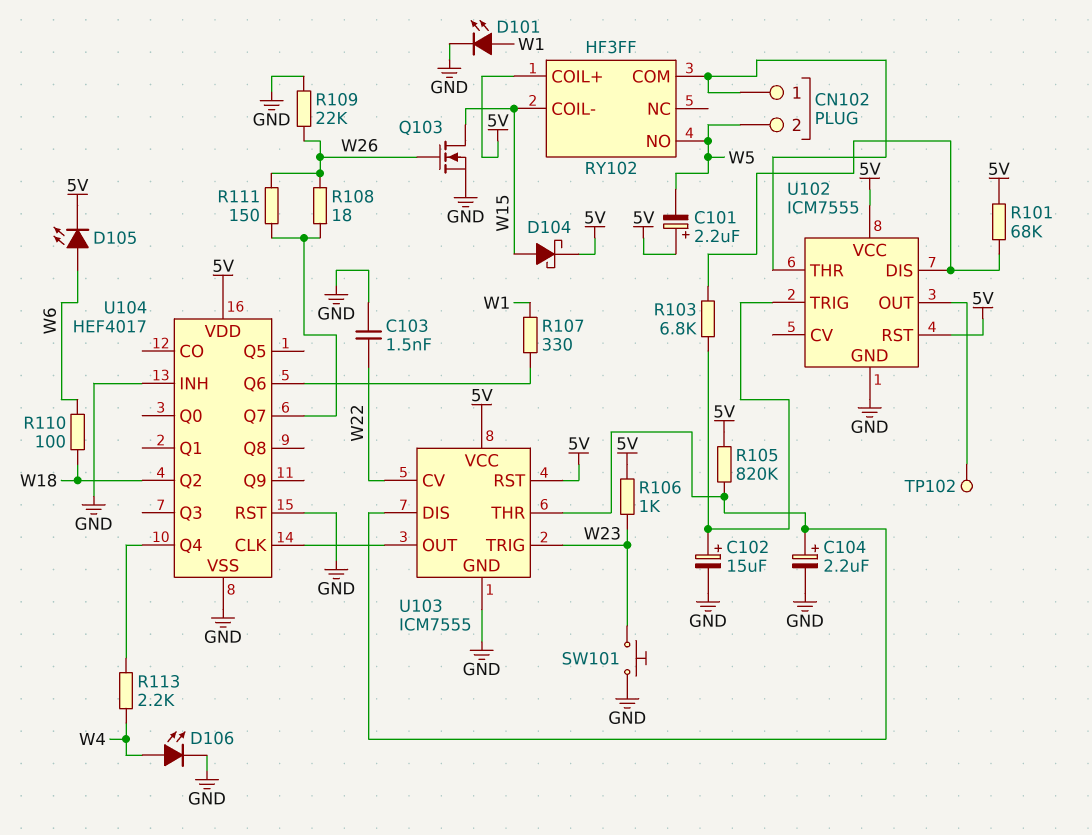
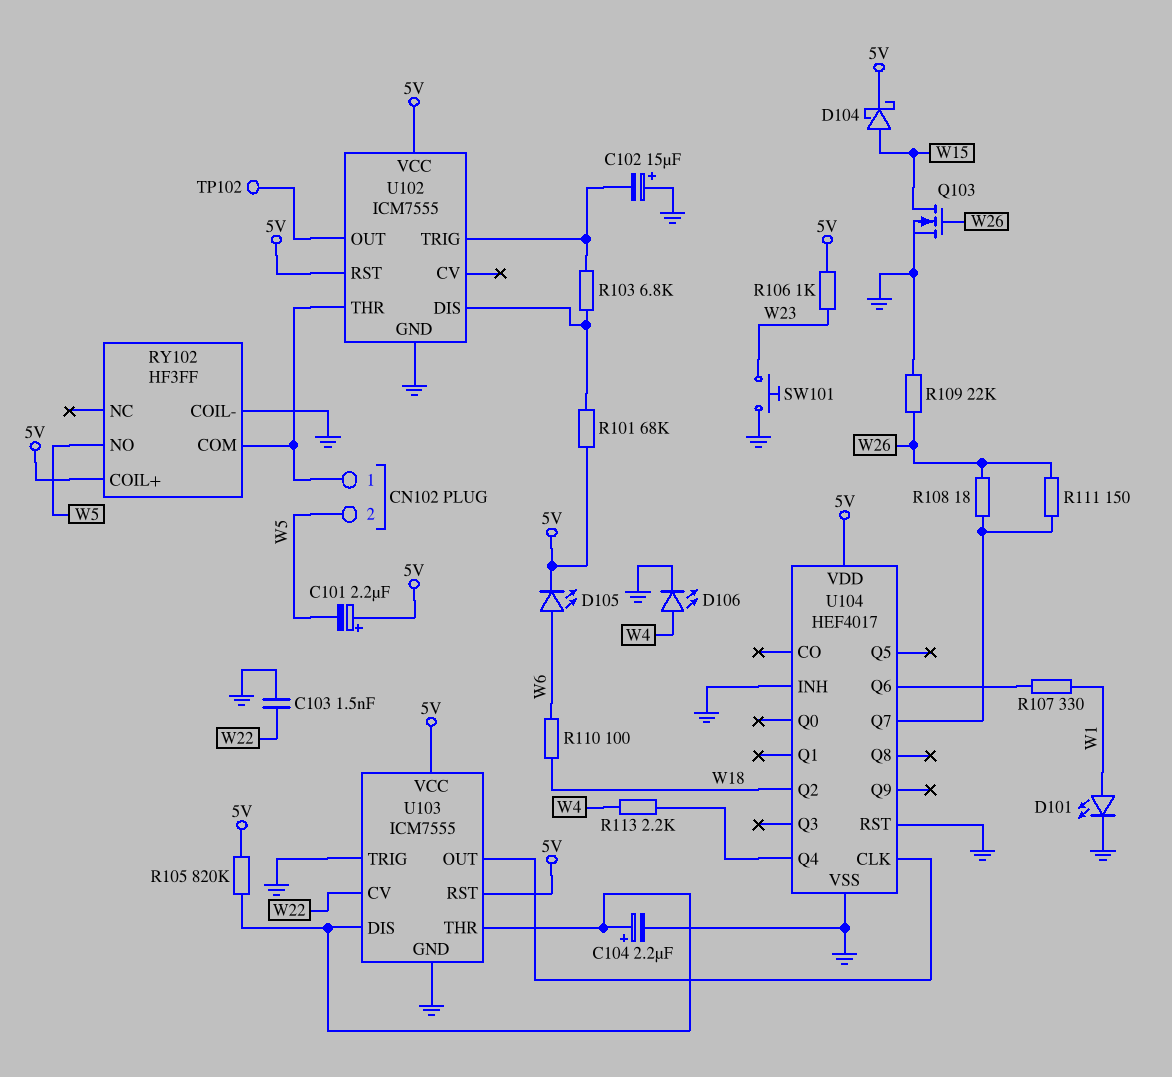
C102: 15uF (plus U102/TRIG, minus GND) -> 15uF (plus GND, minus U102/TRIG)
RY102 pin COIL-: W15 -> GND
U103 pin TRIG: W23 -> GND

